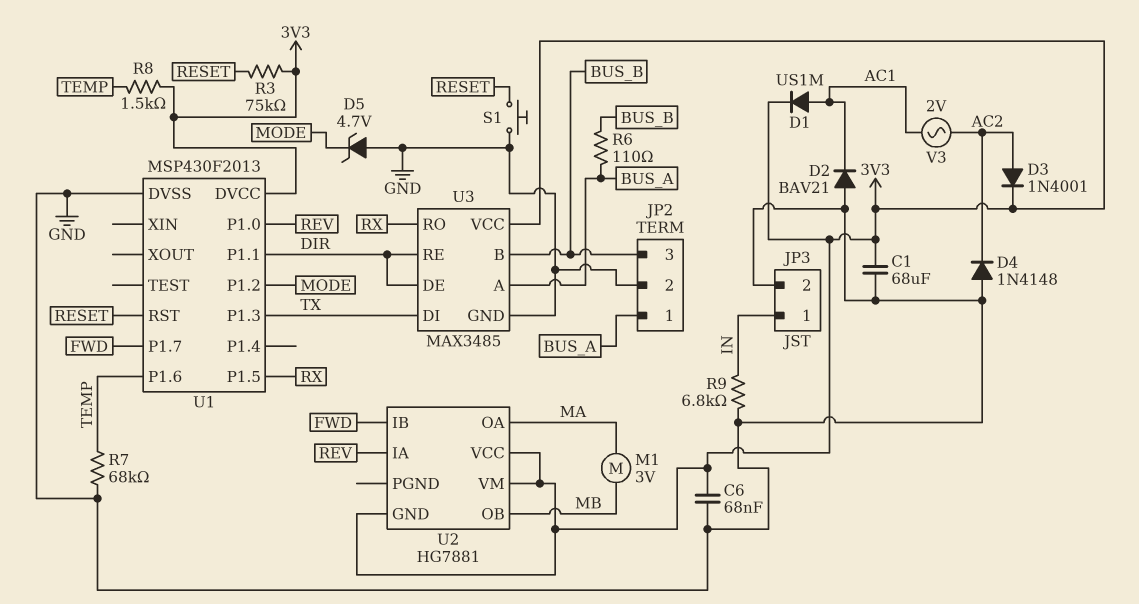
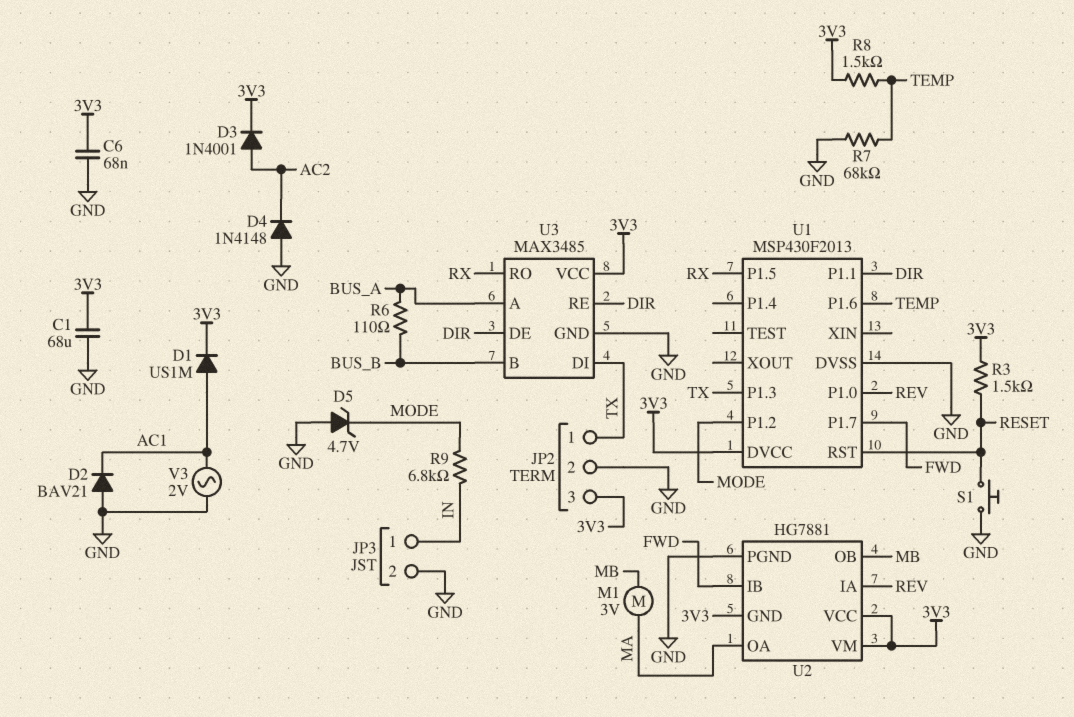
JP2 pin 1: BUS_A -> TX
JP2 pin 3: BUS_B -> 3V3
R3: 75k (3V3, RESET) -> 1.5k (3V3, RESET)
R9: 6.8k (GND, IN) -> 6.8k (IN, MODE)
U2 pin PGND: none -> GND
V3: AC 2V (AC1, AC2) -> AC 2V (AC1, GND)

